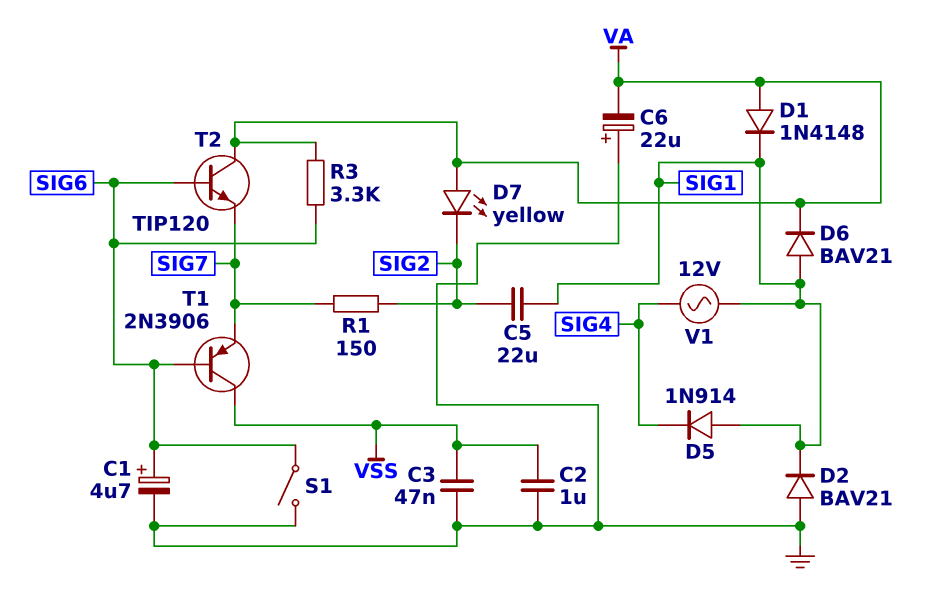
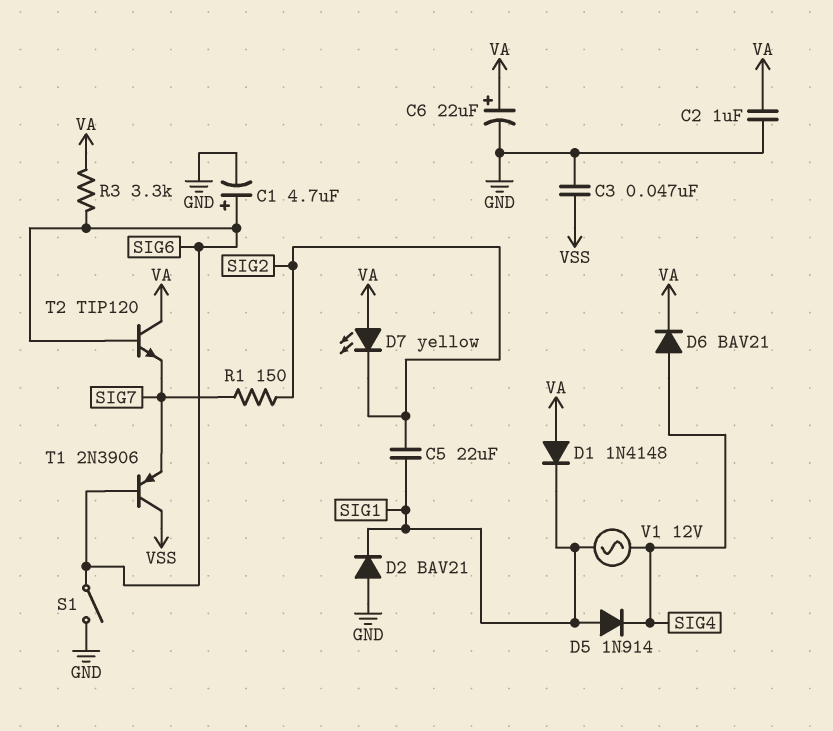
C2: 1uF (GND, VSS) -> 1uF (GND, VA)
C6: 22uF (plus GND, minus VA) -> 22uF (plus VA, minus GND)
D6: diode BAV21 (A SIG1, K VA) -> diode BAV21 (A SIG4, K VA)

